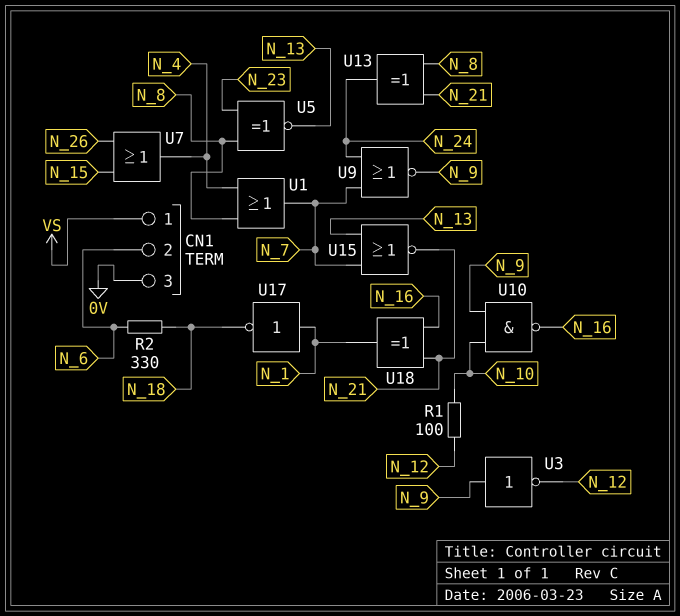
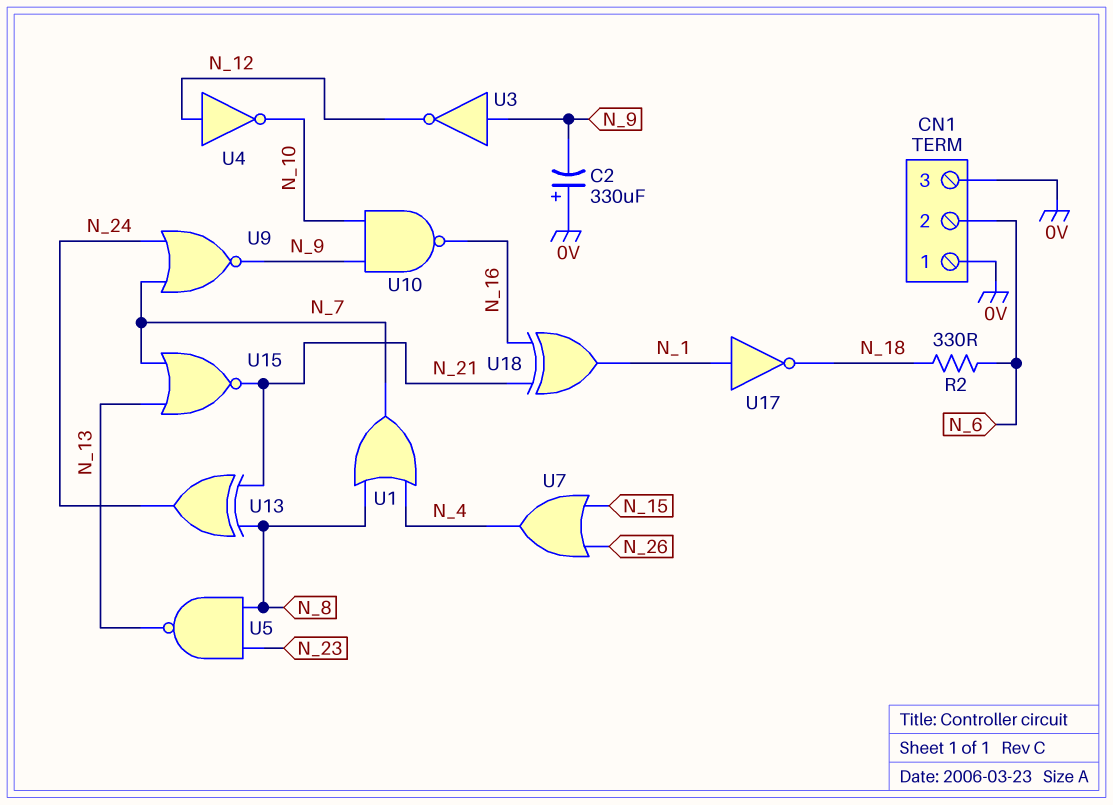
C2: none -> 330uF (plus 0V, minus N_9)
CN1 pin 1: VS -> 0V
R1: 100 (N_10, N_12) -> none
U4: none -> NOT (in N_12, out N_10)
U5: XNOR (in N_8, in N_23, out N_13) -> NAND (in N_8, in N_23, out N_13)

